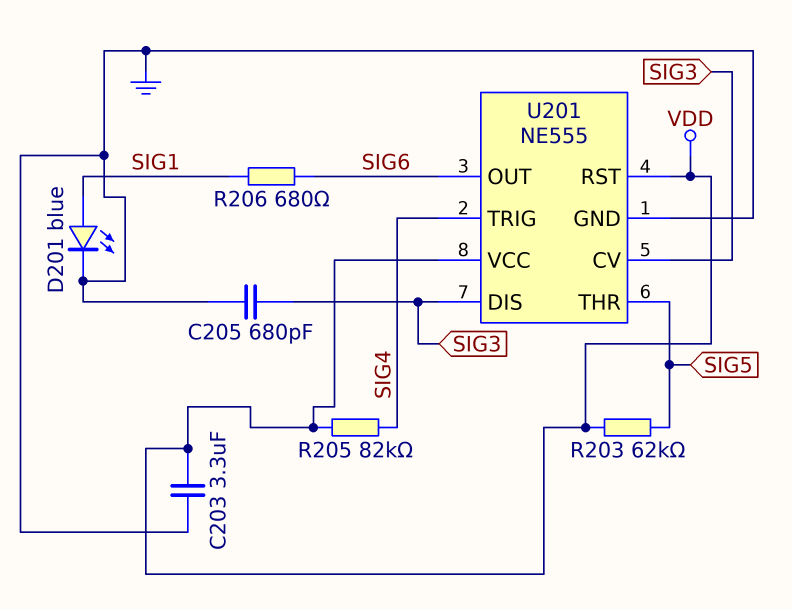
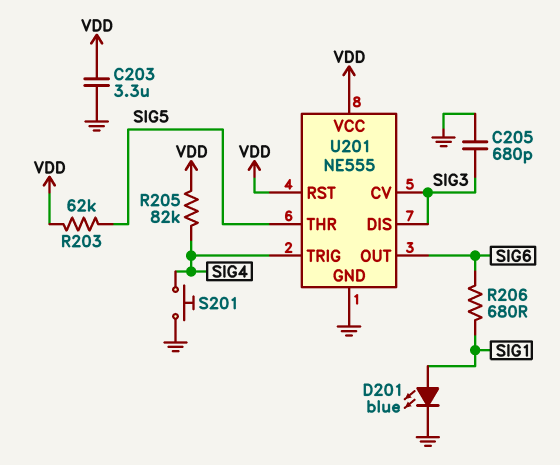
S201: none -> button (GND, SIG4)

